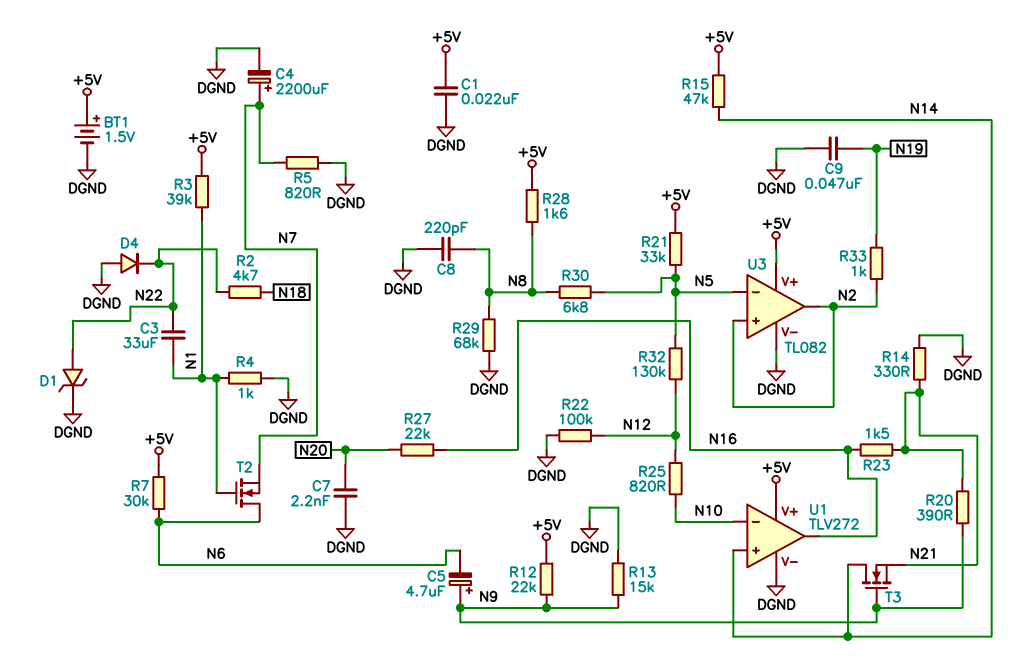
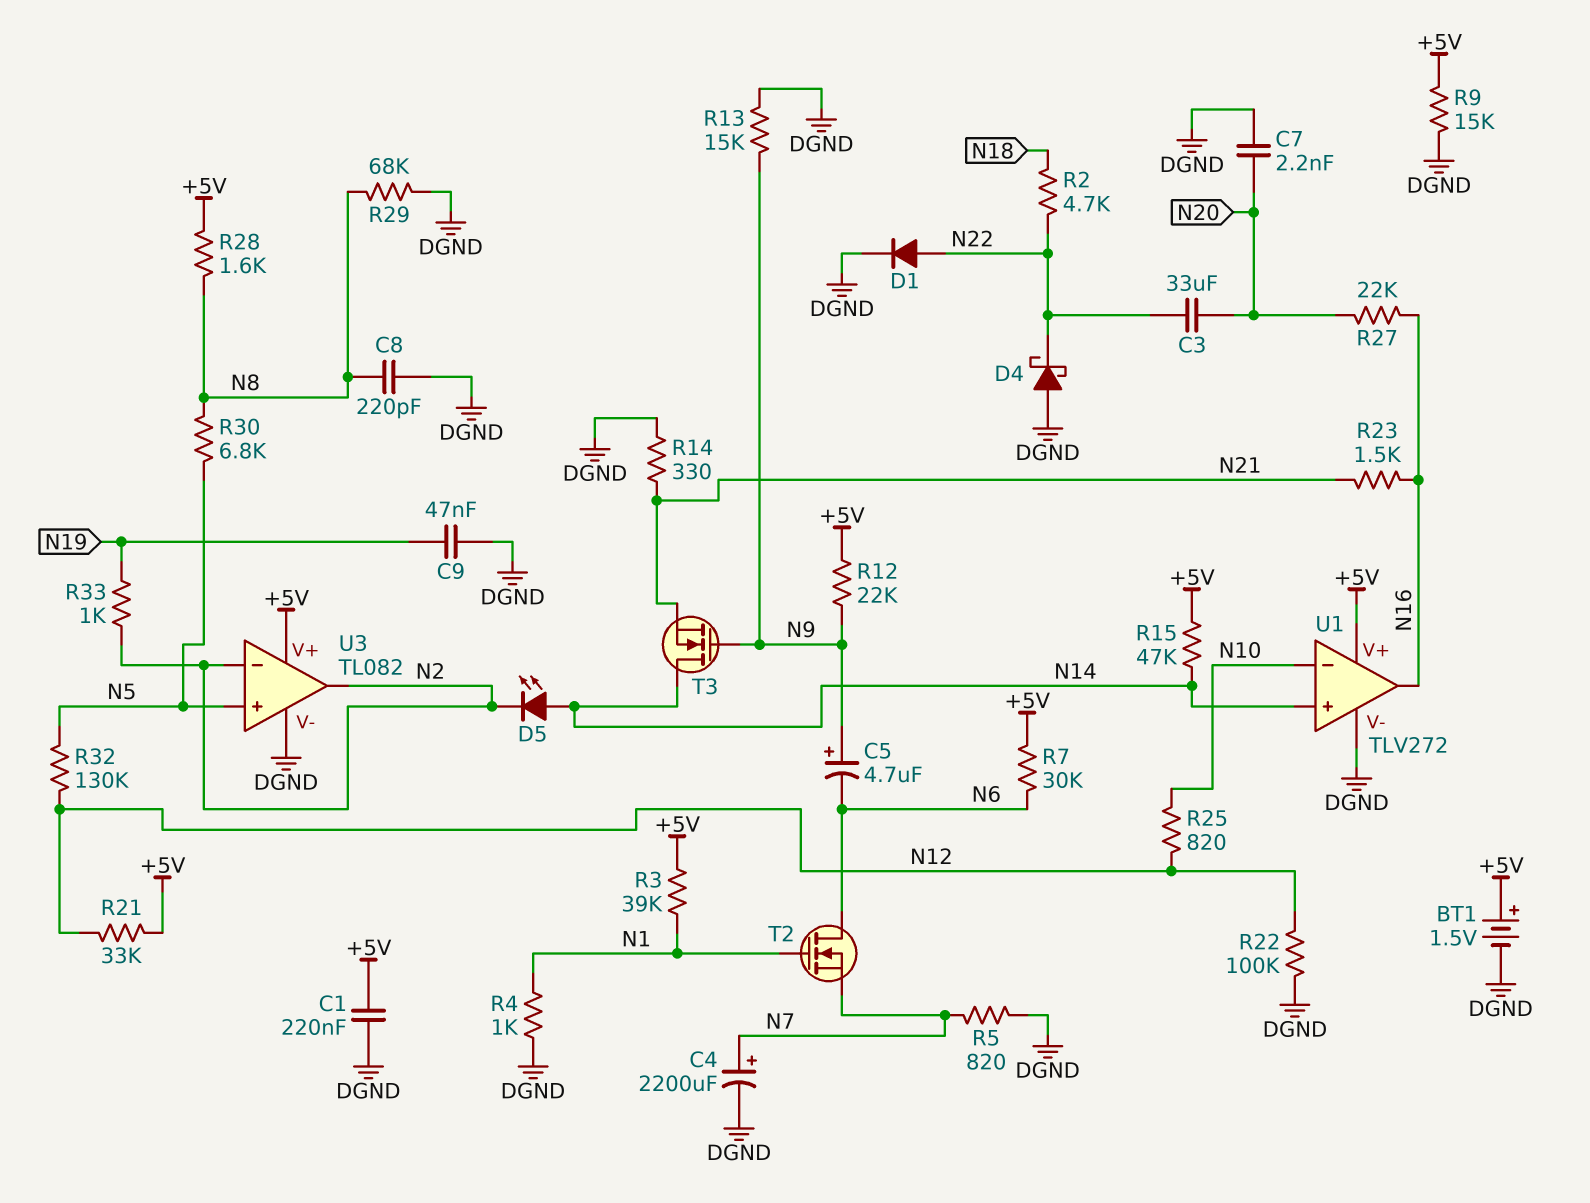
C1: 22nF (+5V, DGND) -> 220nF (+5V, DGND)
C3: 33uF (N1, N22) -> 33uF (N20, N22)
D1: zener (A N22, K DGND) -> diode (A N22, K DGND)
D4: diode (A DGND, K N22) -> schottky (A DGND, K N22)
D5: none -> LED (A N14, K N2)
R9: none -> 15k (+5V, DGND)
R20: 390 (N9, N21) -> none
R21: 33k (+5V, N5) -> 33k (+5V, N12)
U3 pin in+: N2 -> N5
U3 pin in-: N5 -> N2

